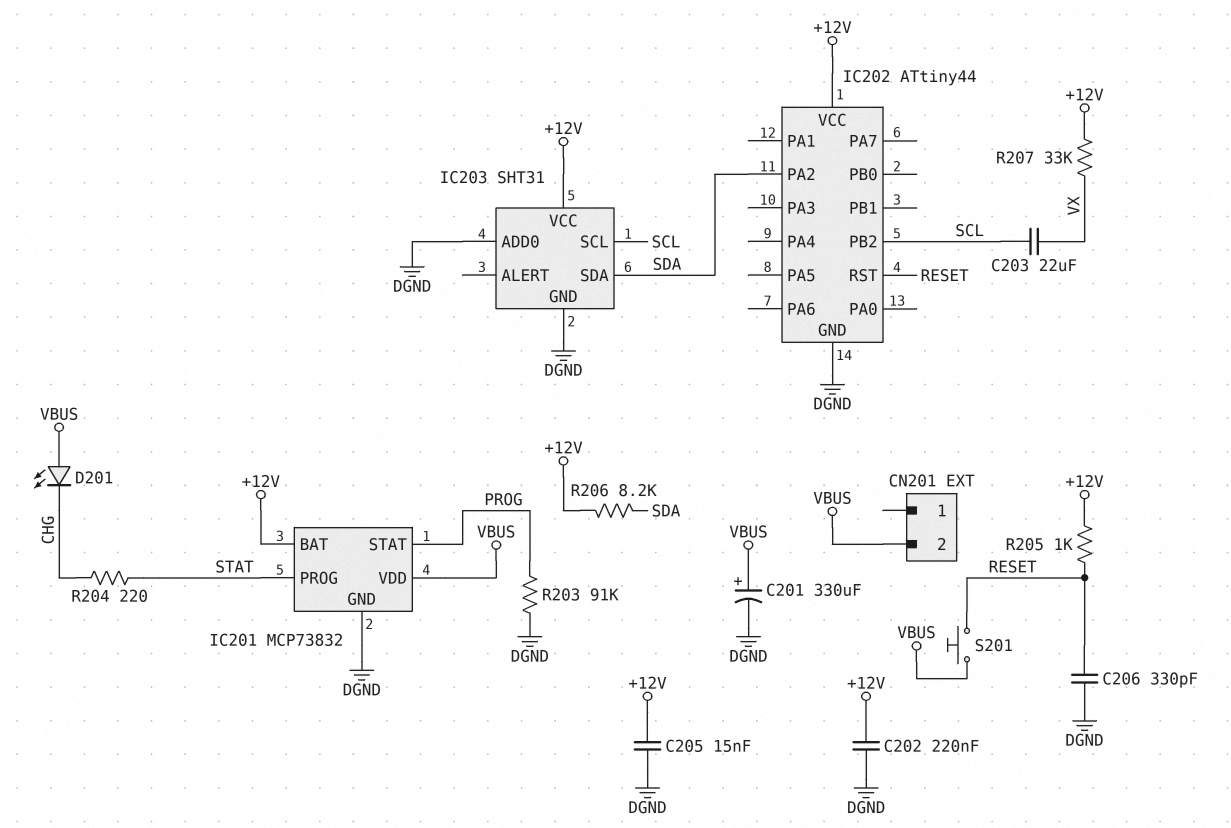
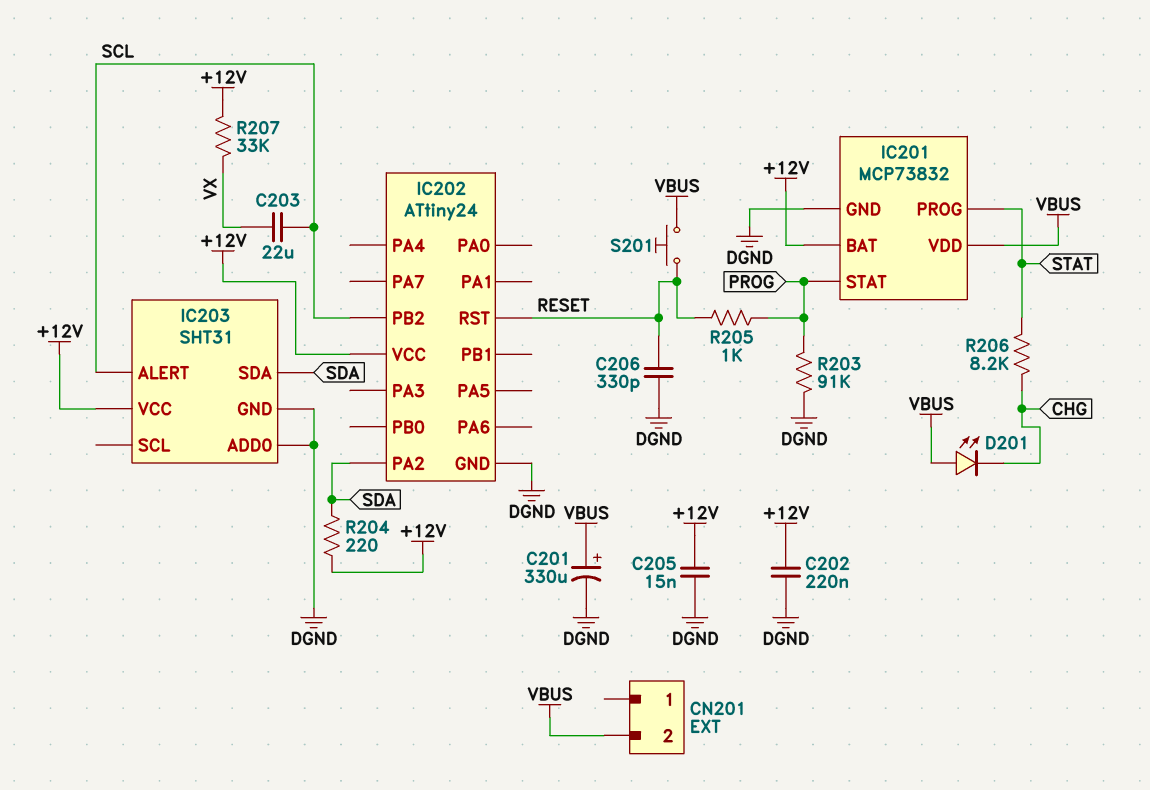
IC202: ATtiny44 -> ATtiny24
IC203 pin ALERT: none -> SCL
IC203 pin SCL: SCL -> none
R204: 220 (CHG, STAT) -> 220 (+12V, SDA)
R205: 1k (+12V, RESET) -> 1k (PROG, RESET)
R206: 8.2k (+12V, SDA) -> 8.2k (CHG, STAT)

